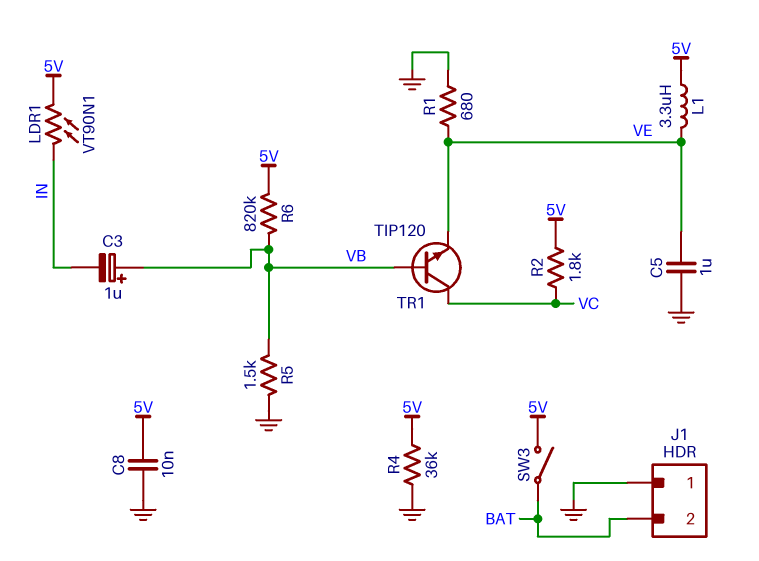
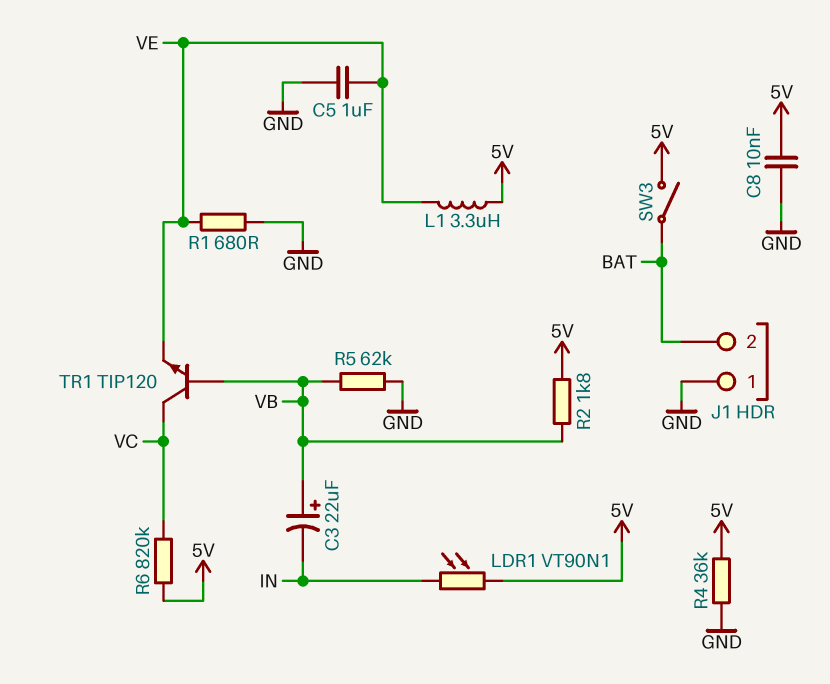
C3: 1uF (plus VB, minus IN) -> 22uF (plus VB, minus IN)
R2: 1.8k (5V, VC) -> 1.8k (5V, VB)
R5: 1.5k (GND, VB) -> 62k (GND, VB)
R6: 820k (5V, VB) -> 820k (5V, VC)

